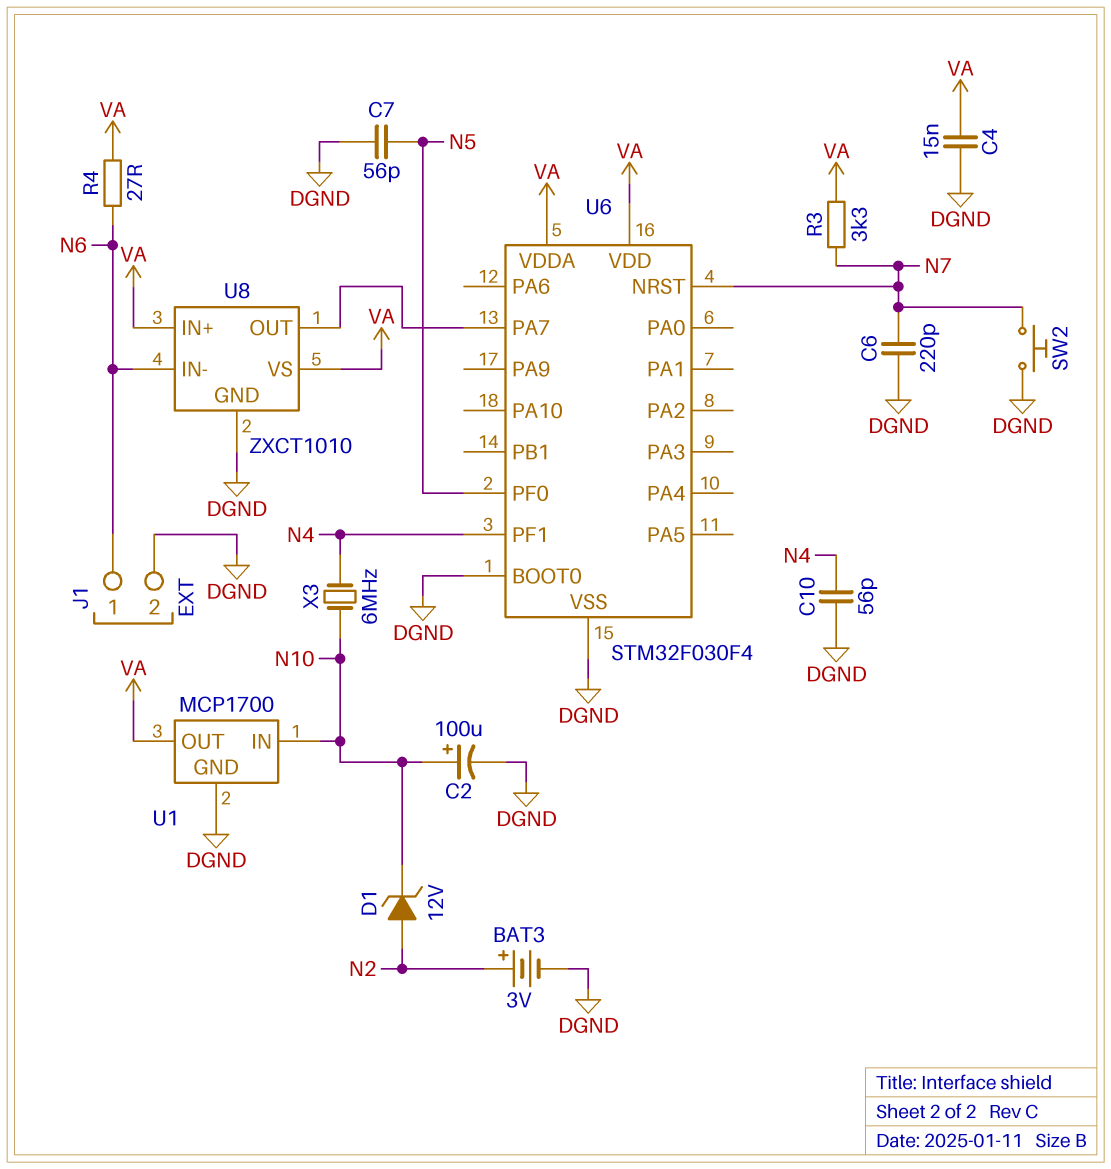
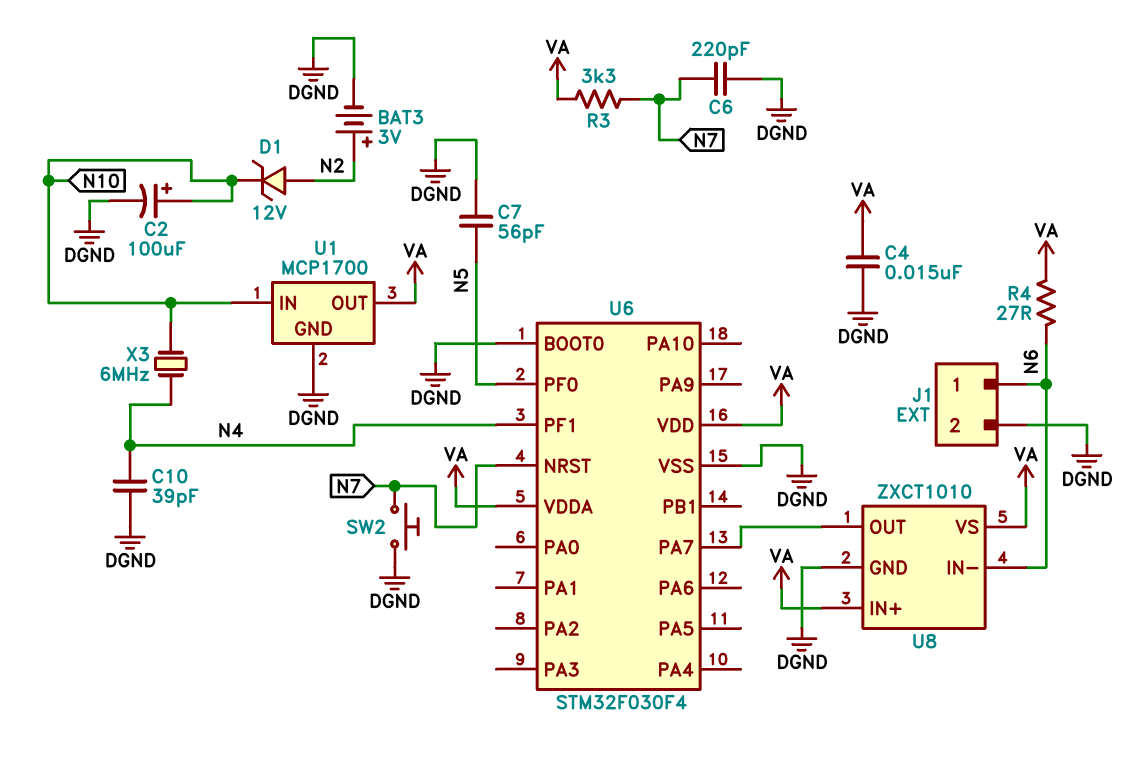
C10: 56pF (DGND, N4) -> 39pF (DGND, N4)

